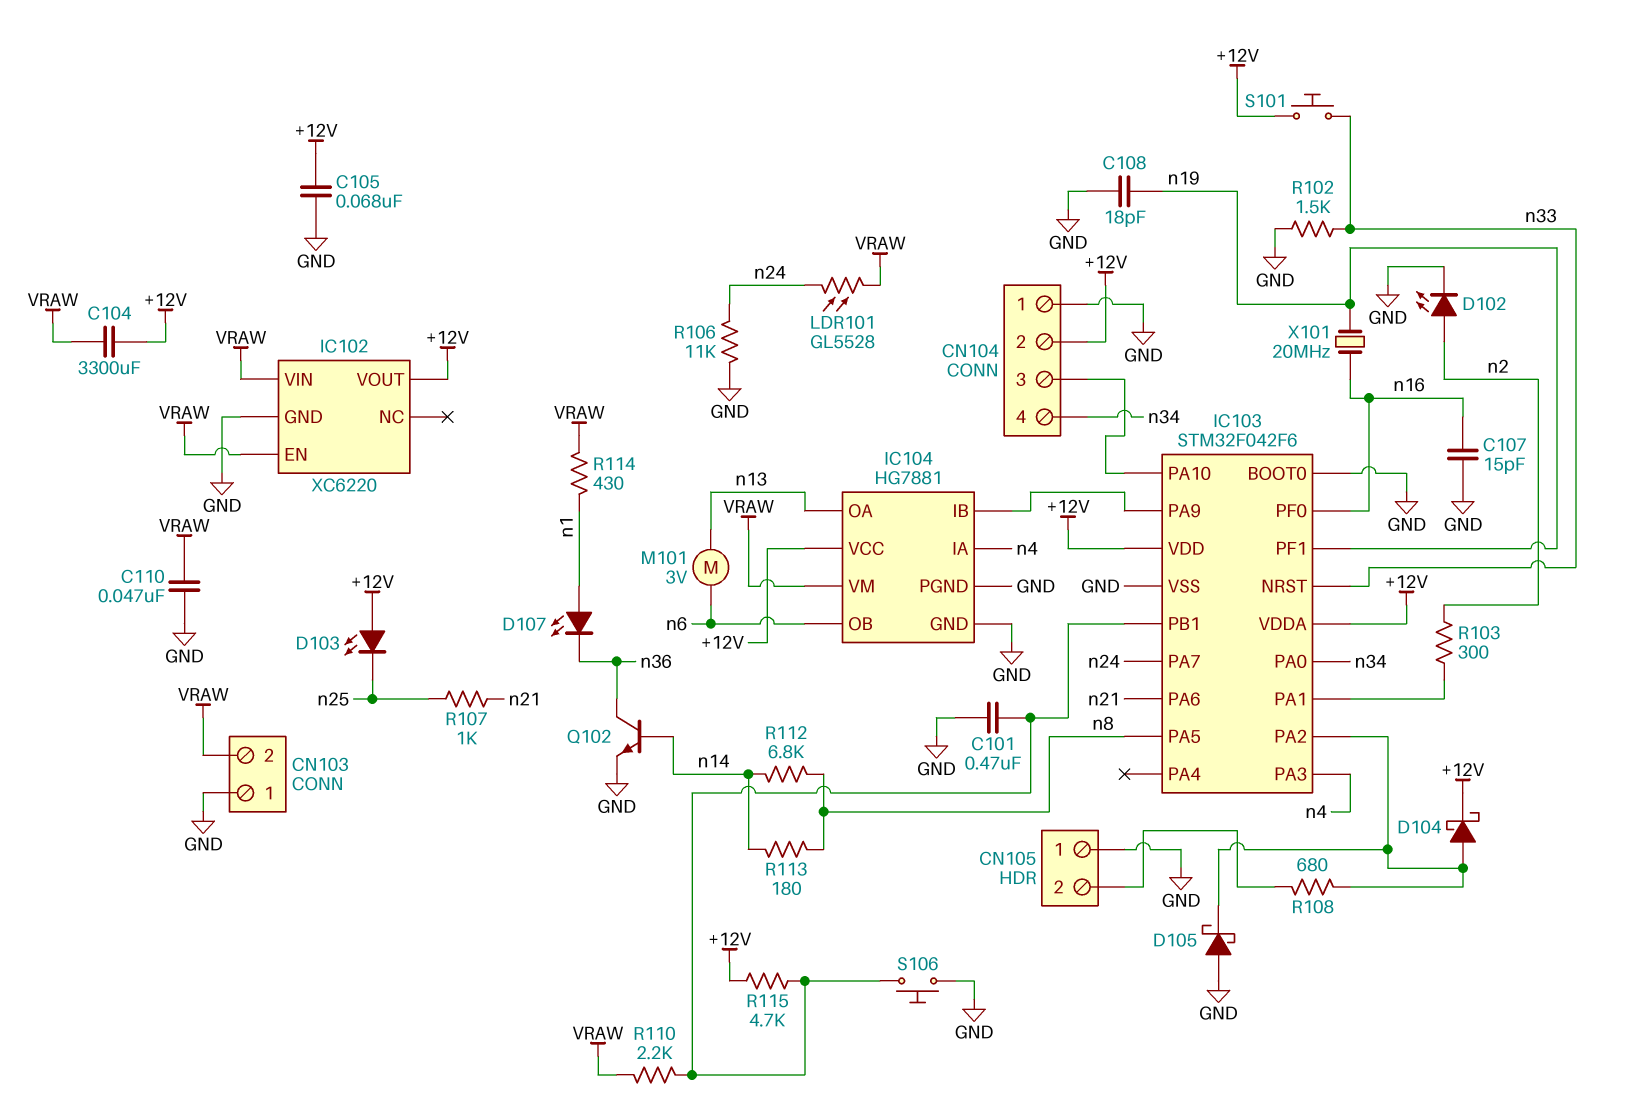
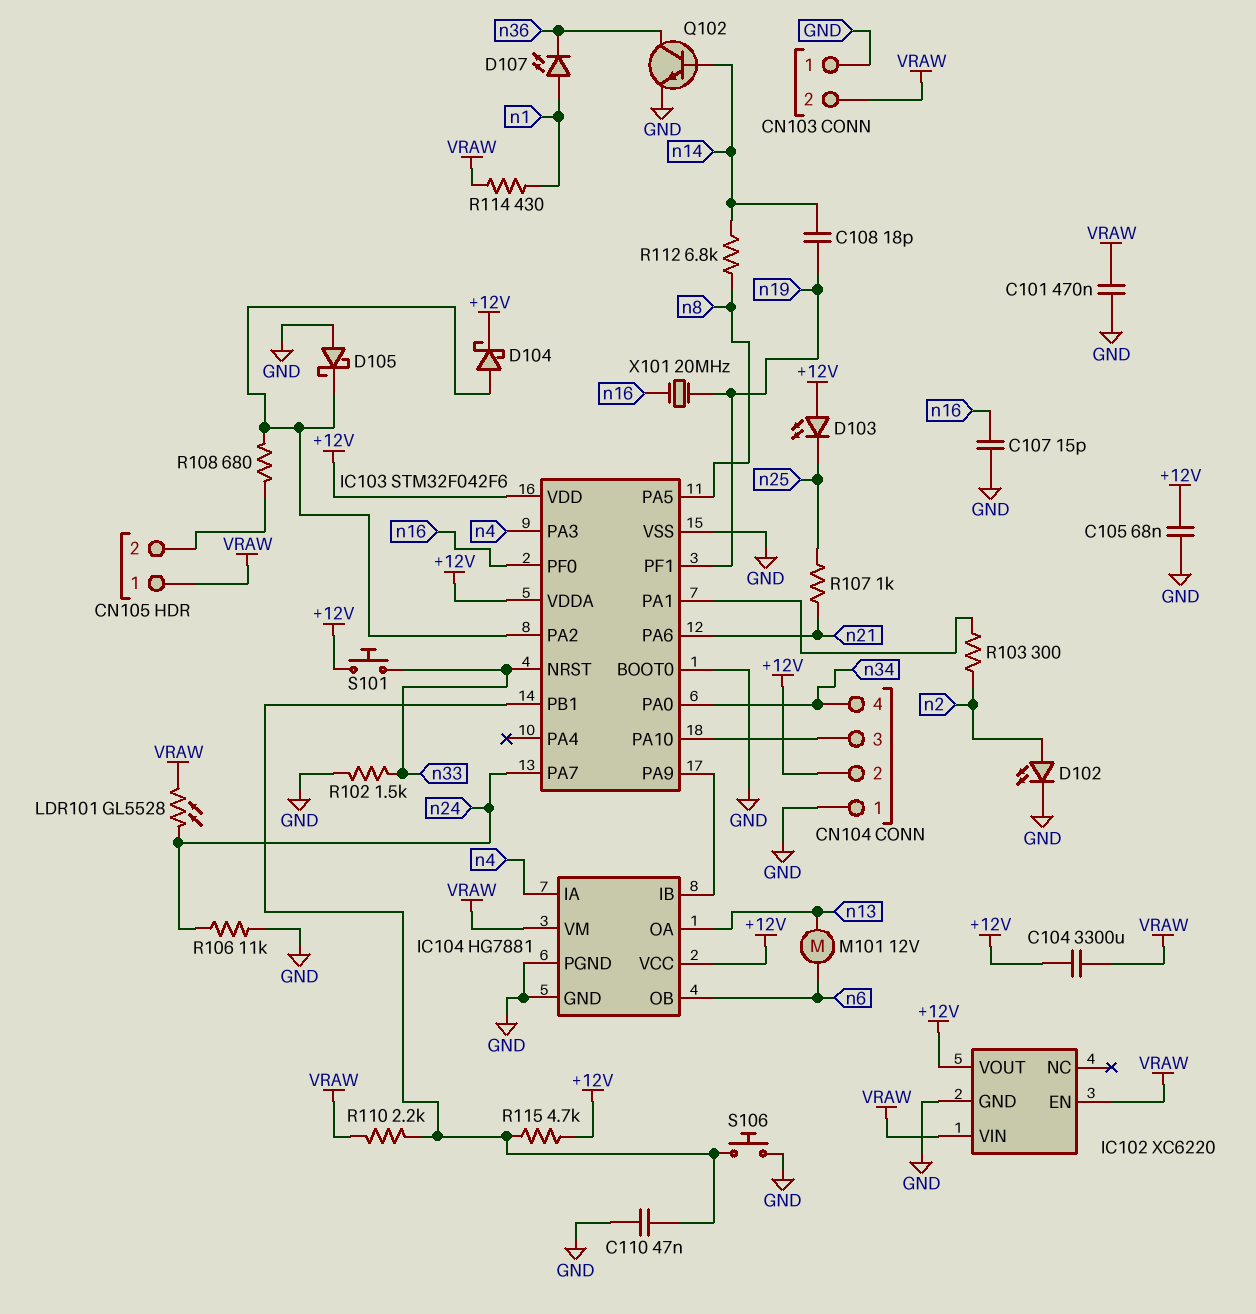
C101: 470nF (GND, IC103/PB1) -> 470nF (GND, VRAW)
C108: 18pF (GND, n19) -> 18pF (n14, n19)
C110: 47nF (GND, VRAW) -> 47nF (GND, IC103/PB1)
CN105 pin 1: GND -> VRAW
M101: motor 3V (n6, n13) -> motor 12V (n6, n13)
R113: 180 (n8, n14) -> none

